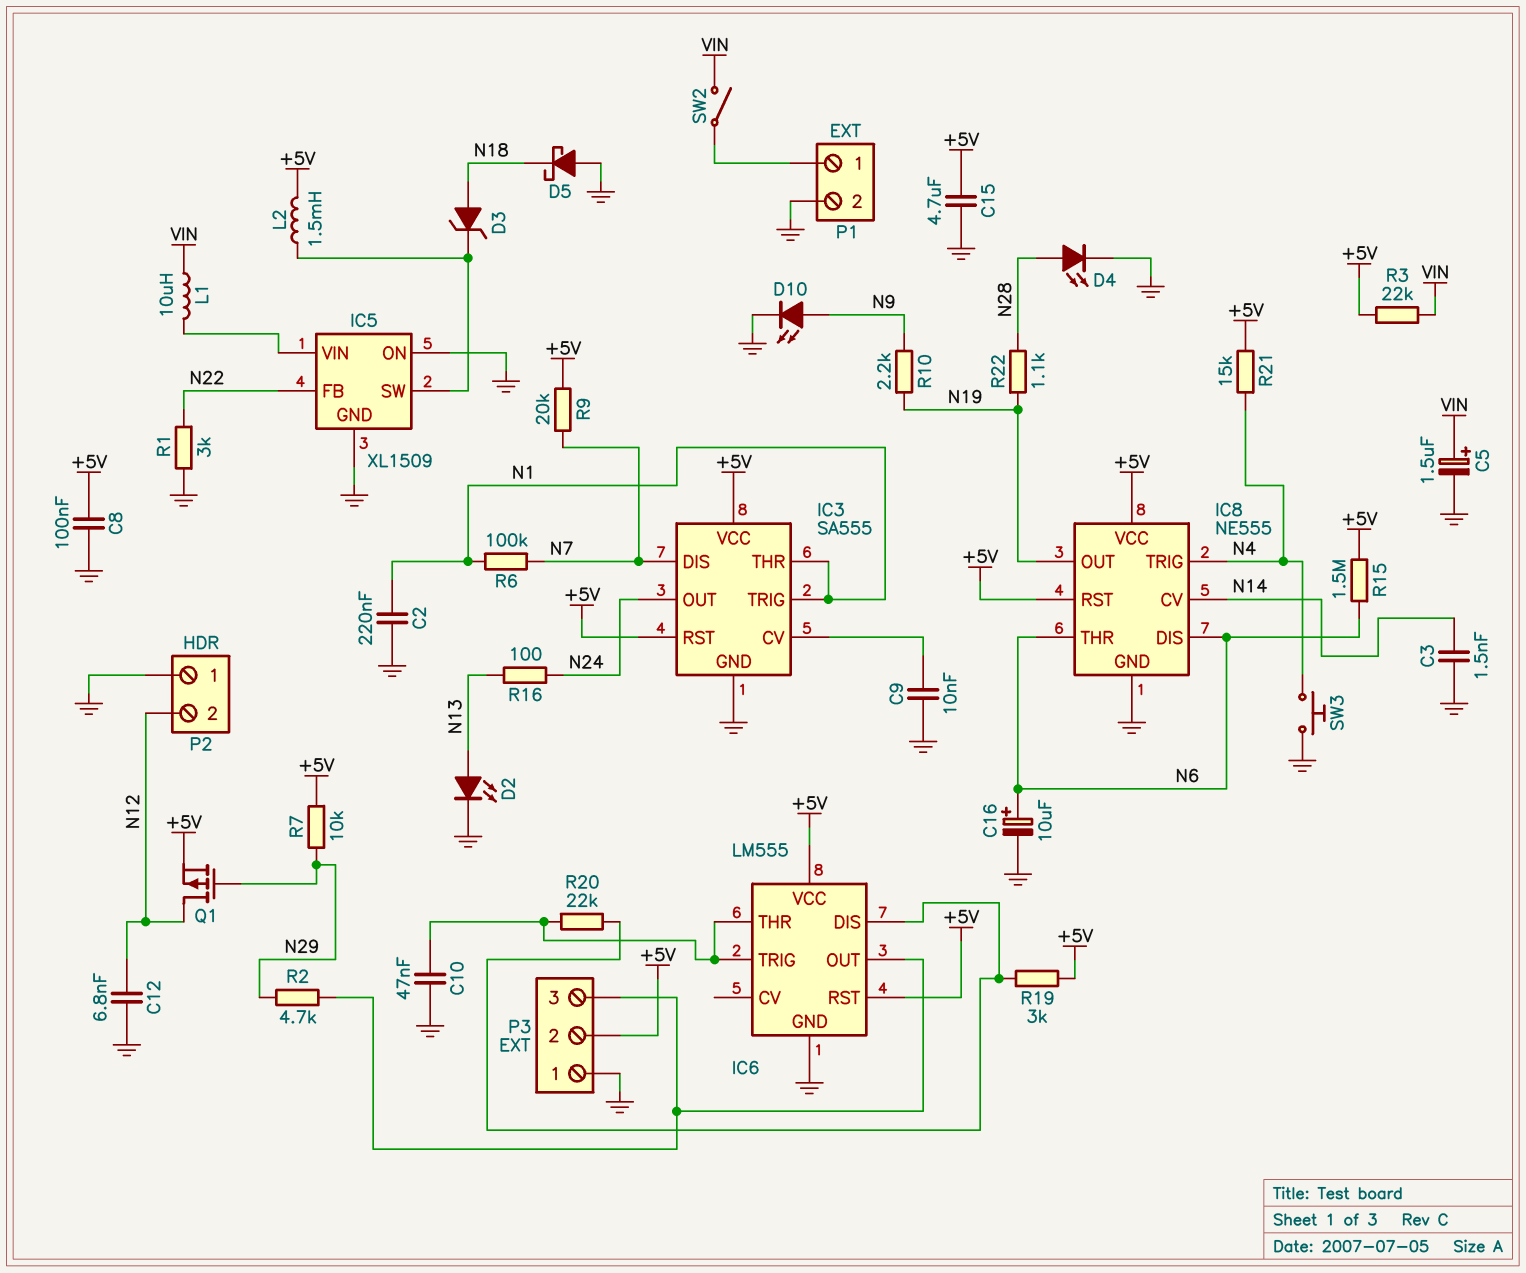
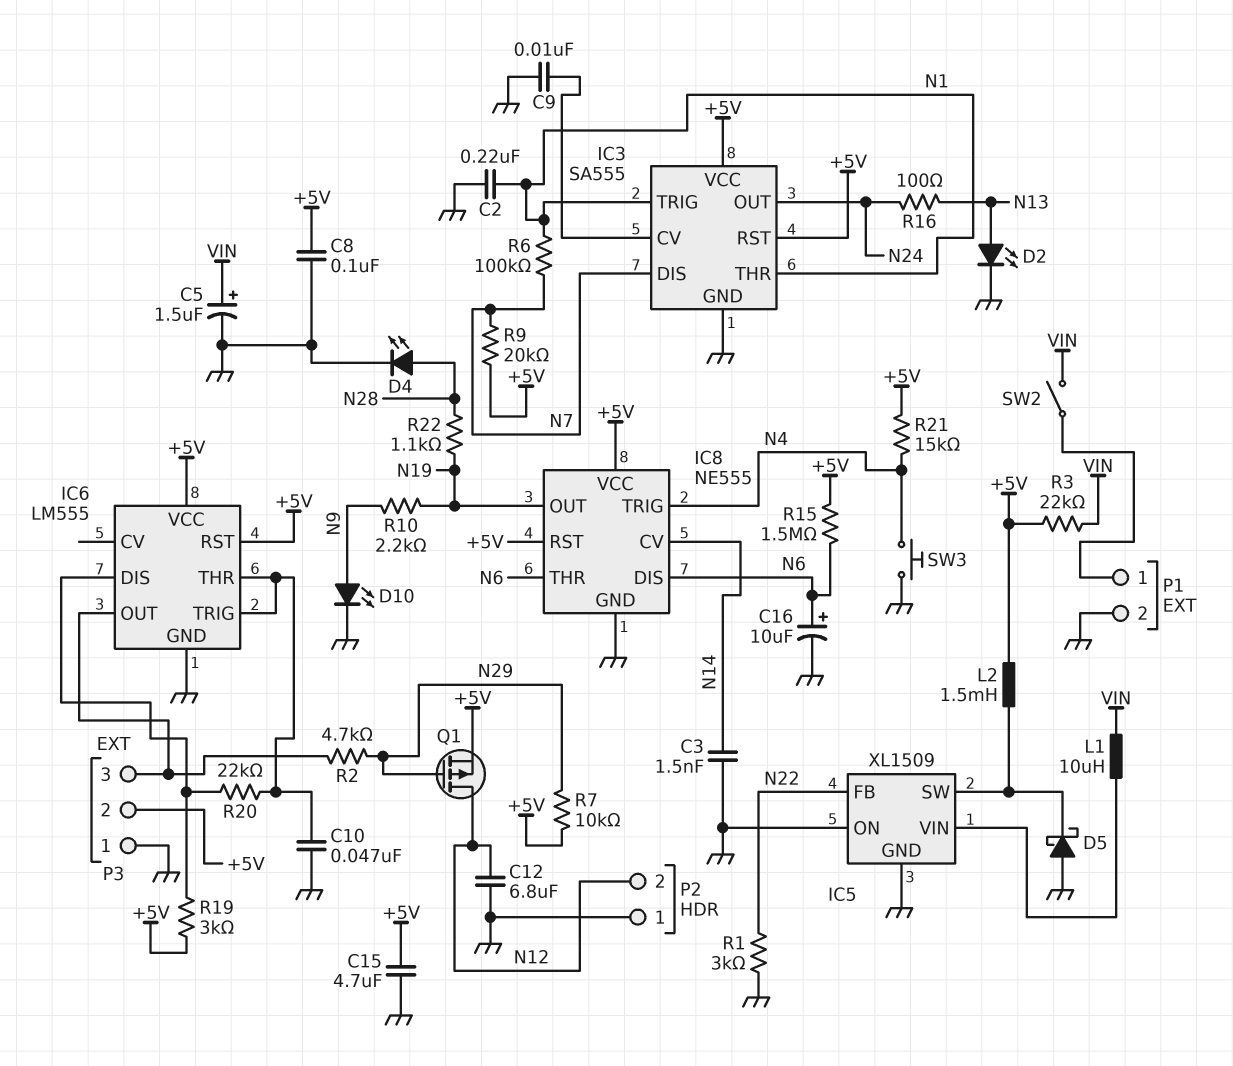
C12: 6.8nF (GND, N12) -> 6.8uF (GND, N12)
D3: zener (A N18, K IC5/SW) -> none
D5: schottky (A GND, K N18) -> schottky (A GND, K IC5/SW)

